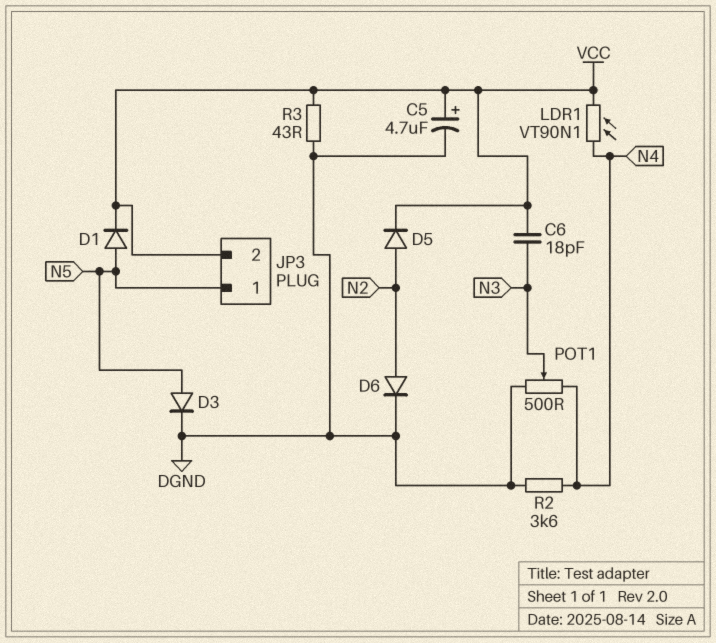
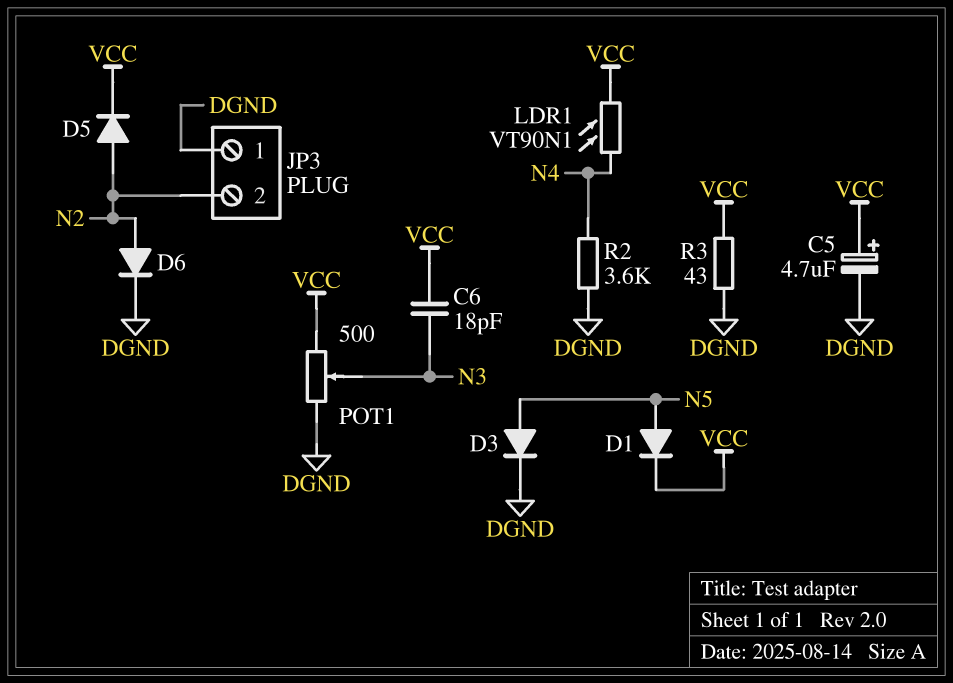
JP3 pin 1: N5 -> DGND
JP3 pin 2: VCC -> N2
POT1: 500 (DGND, N4, wiper N3) -> 500 (DGND, VCC, wiper N3)

